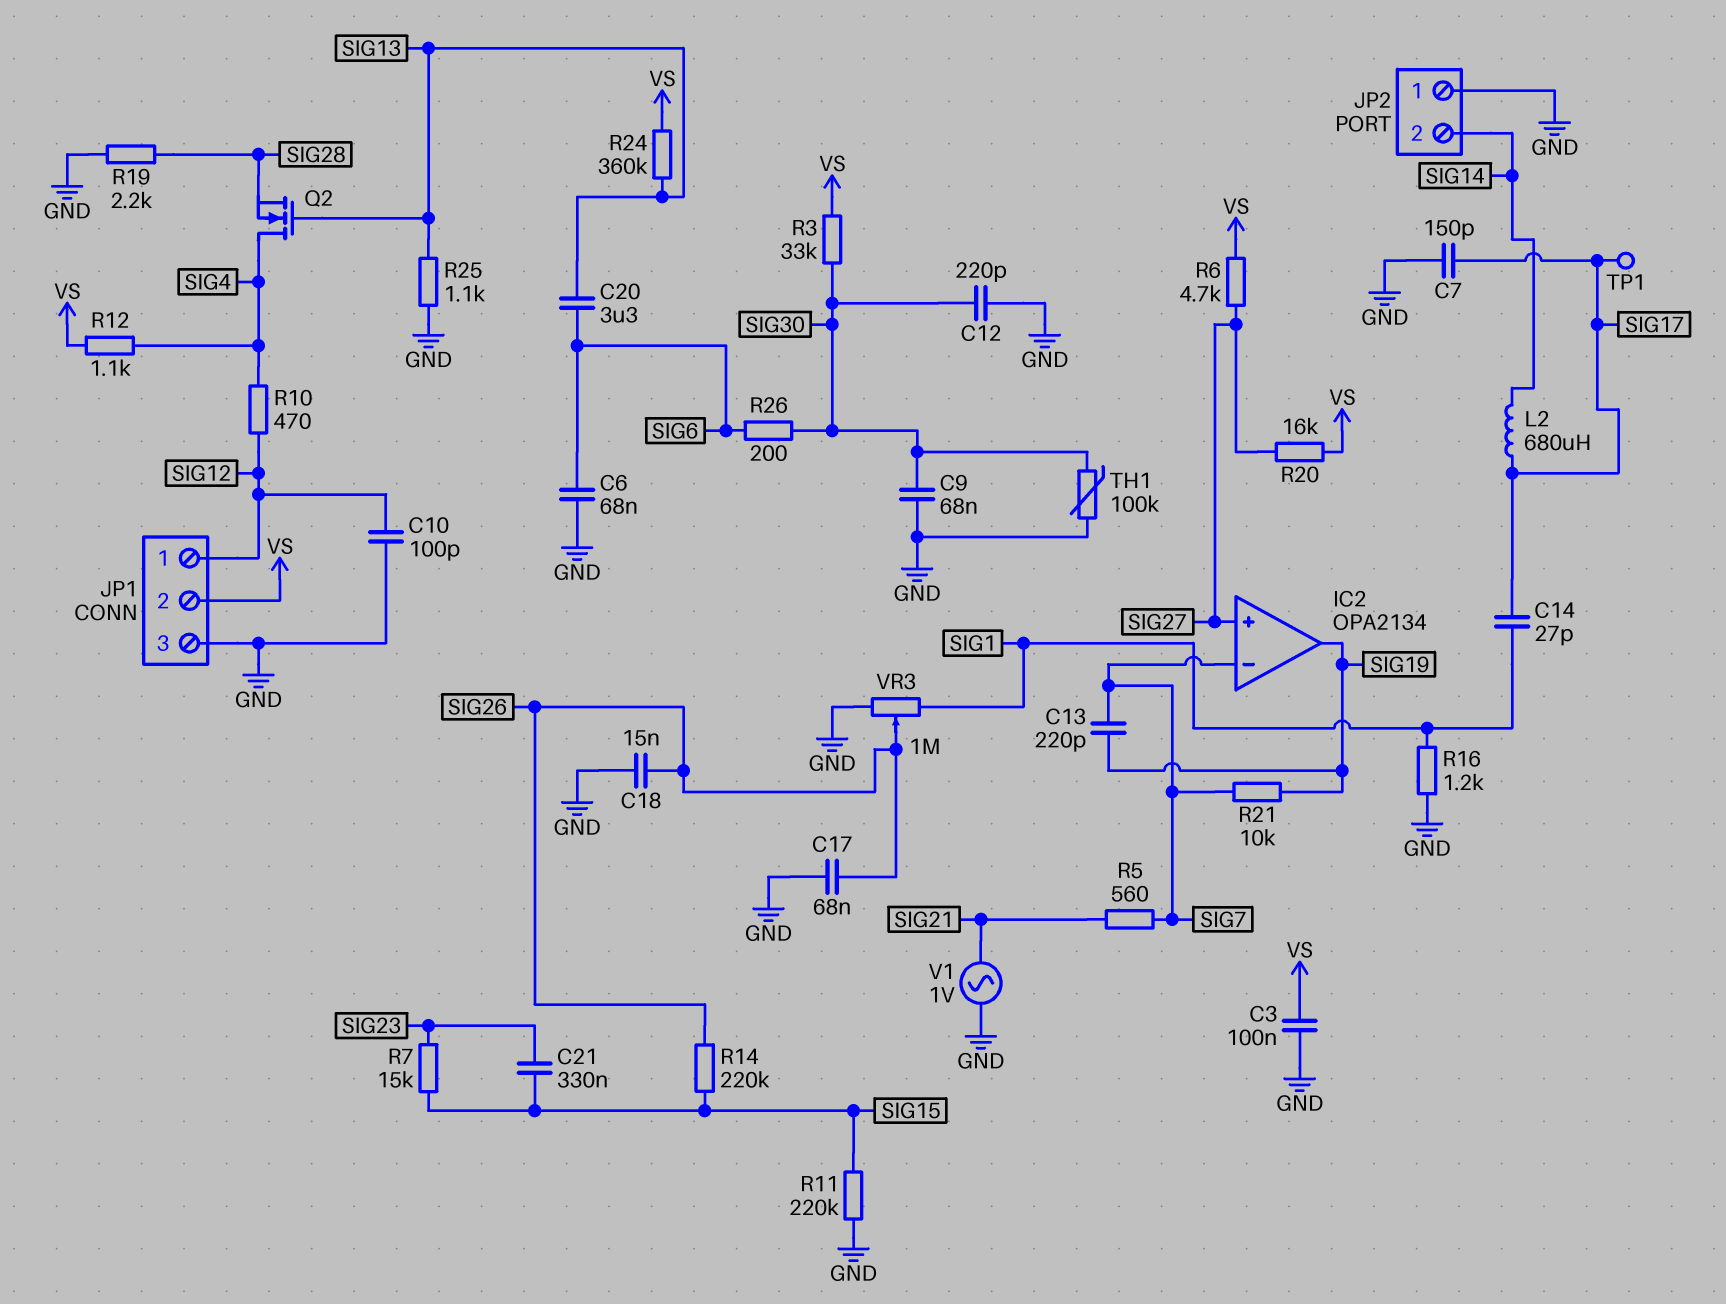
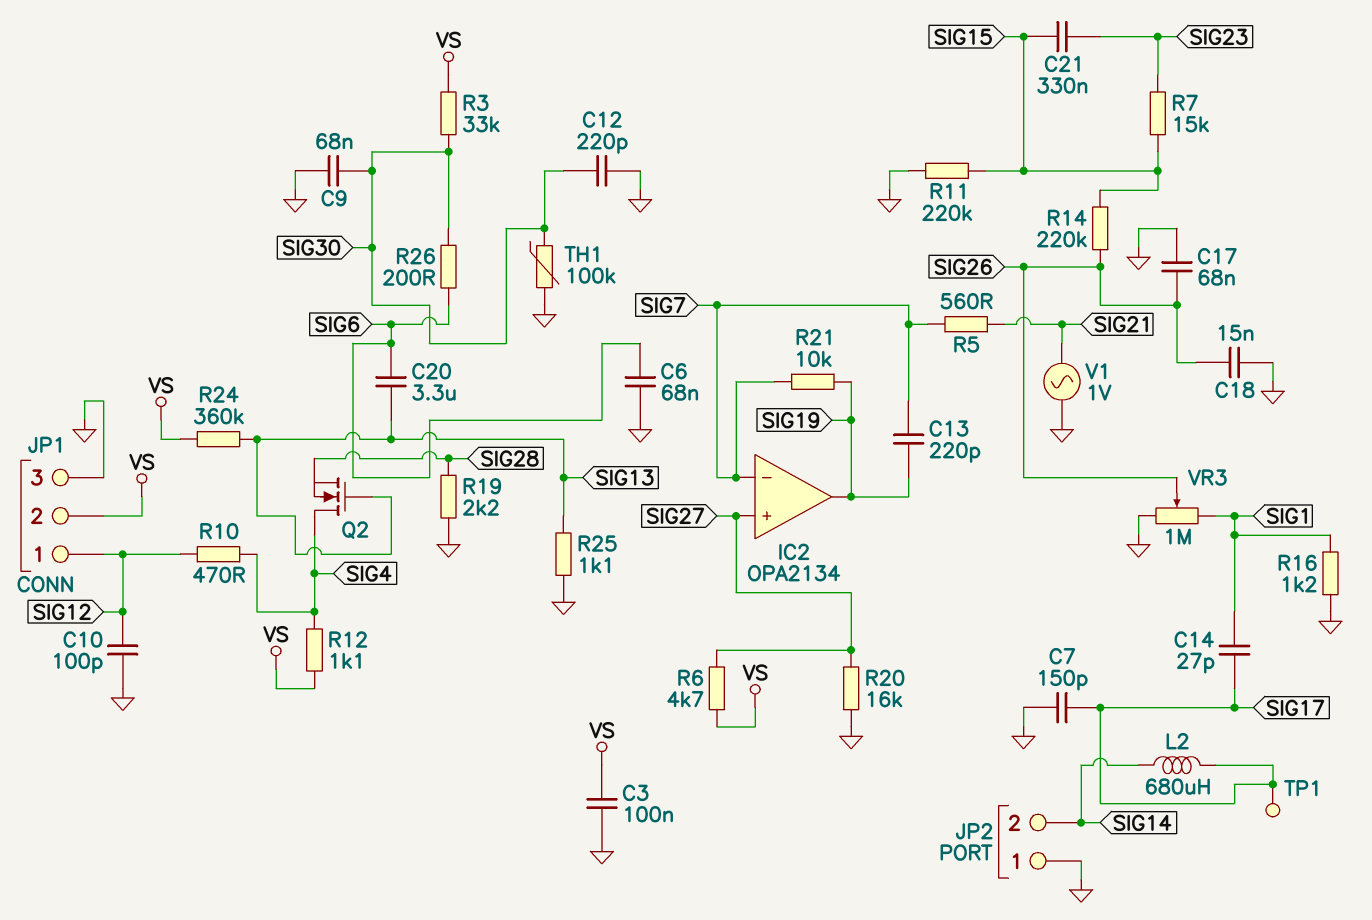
R20: 16k (SIG27, VS) -> 16k (GND, SIG27)

